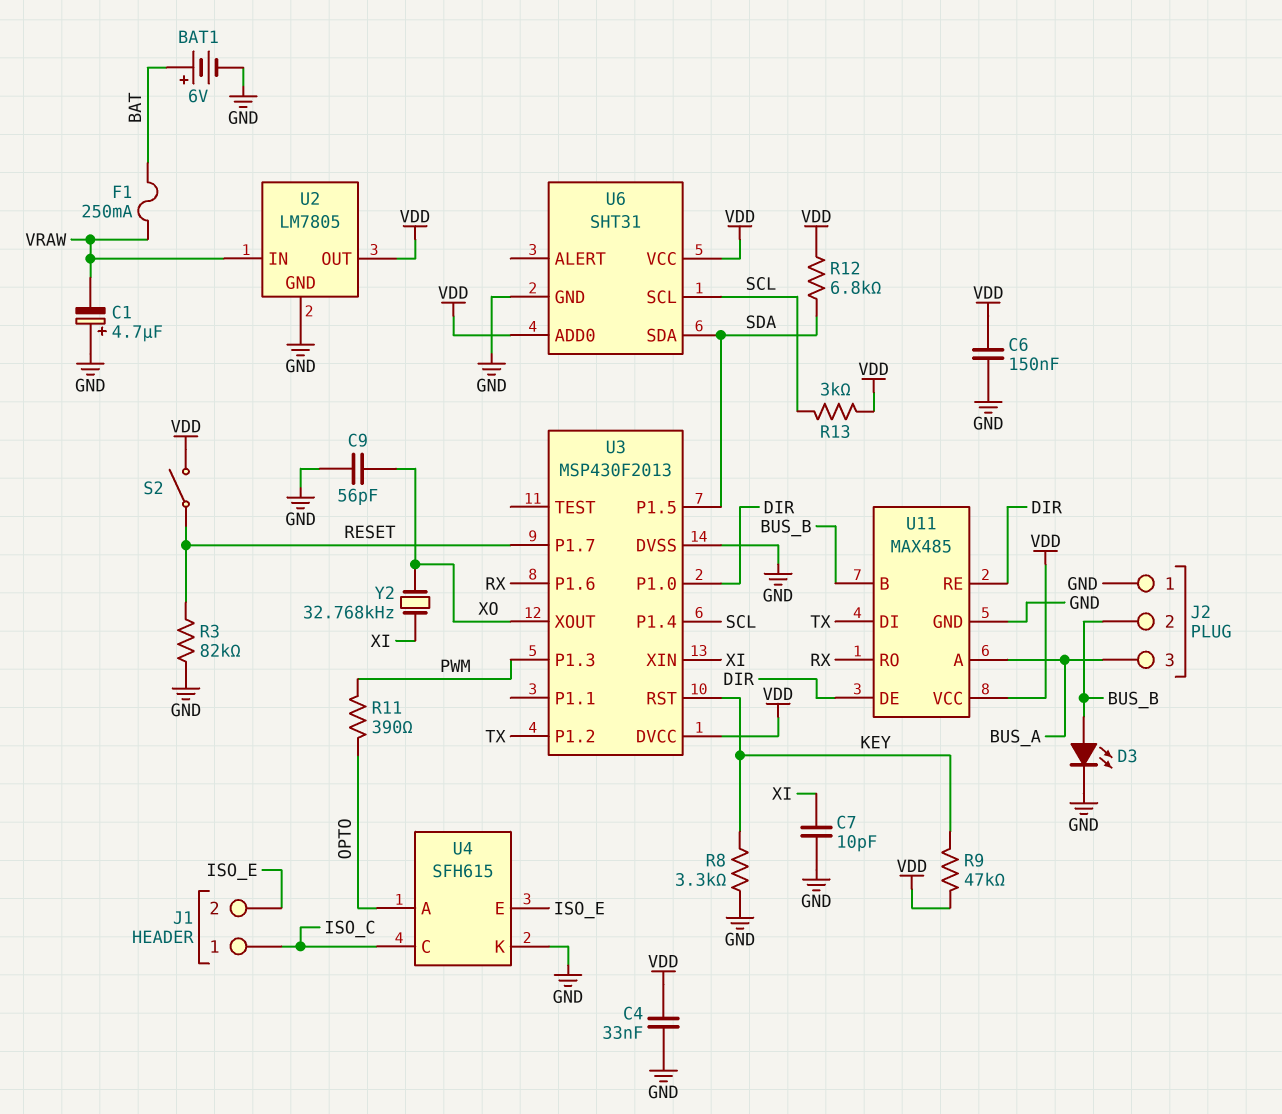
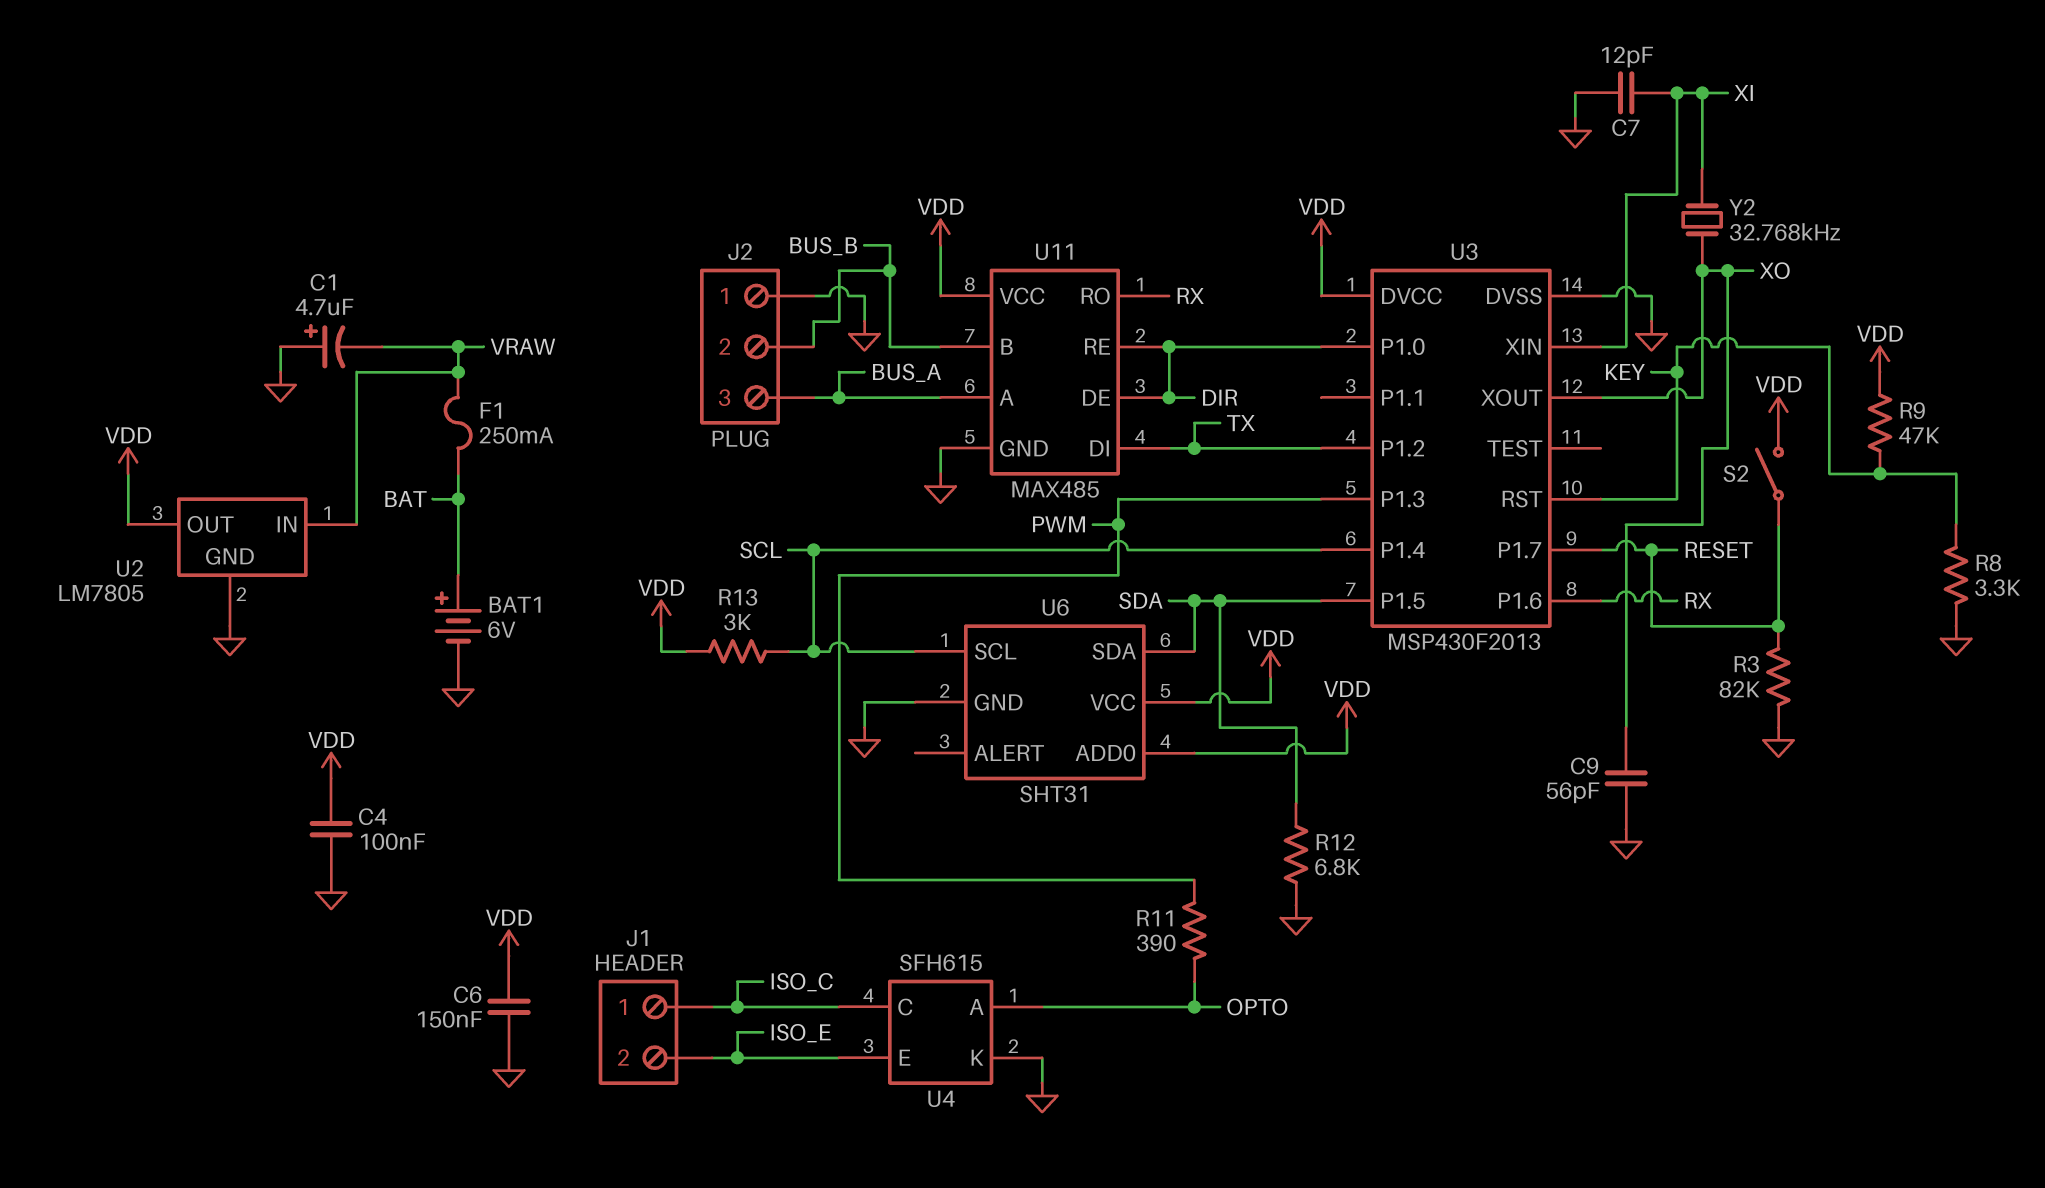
C4: 33nF (GND, VDD) -> 100nF (GND, VDD)
C7: 10pF (GND, XI) -> 12pF (GND, XI)
D3: LED (A BUS_B, K GND) -> none
R12: 6.8k (SDA, VDD) -> 6.8k (GND, SDA)

